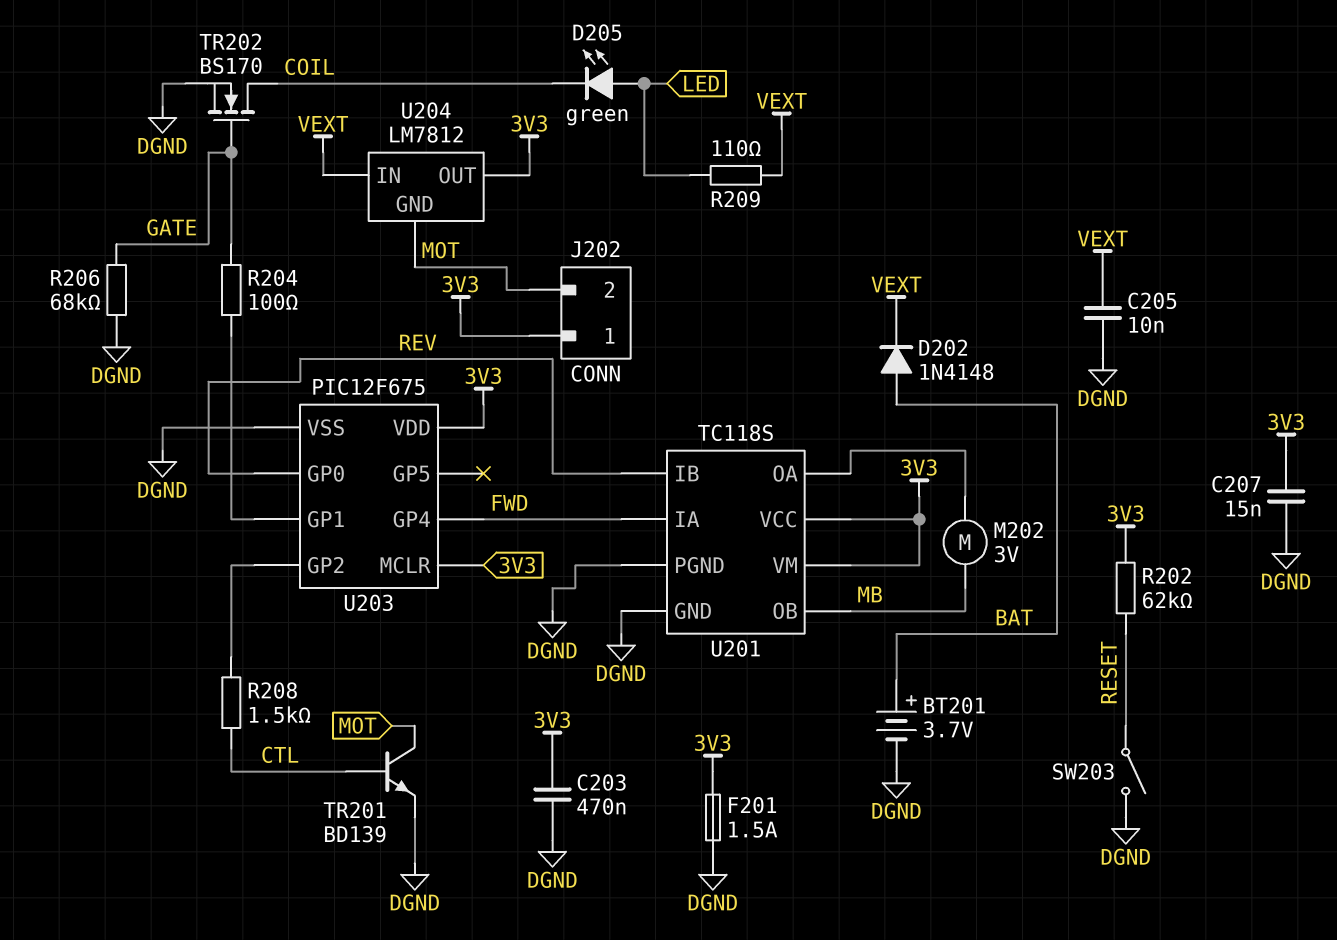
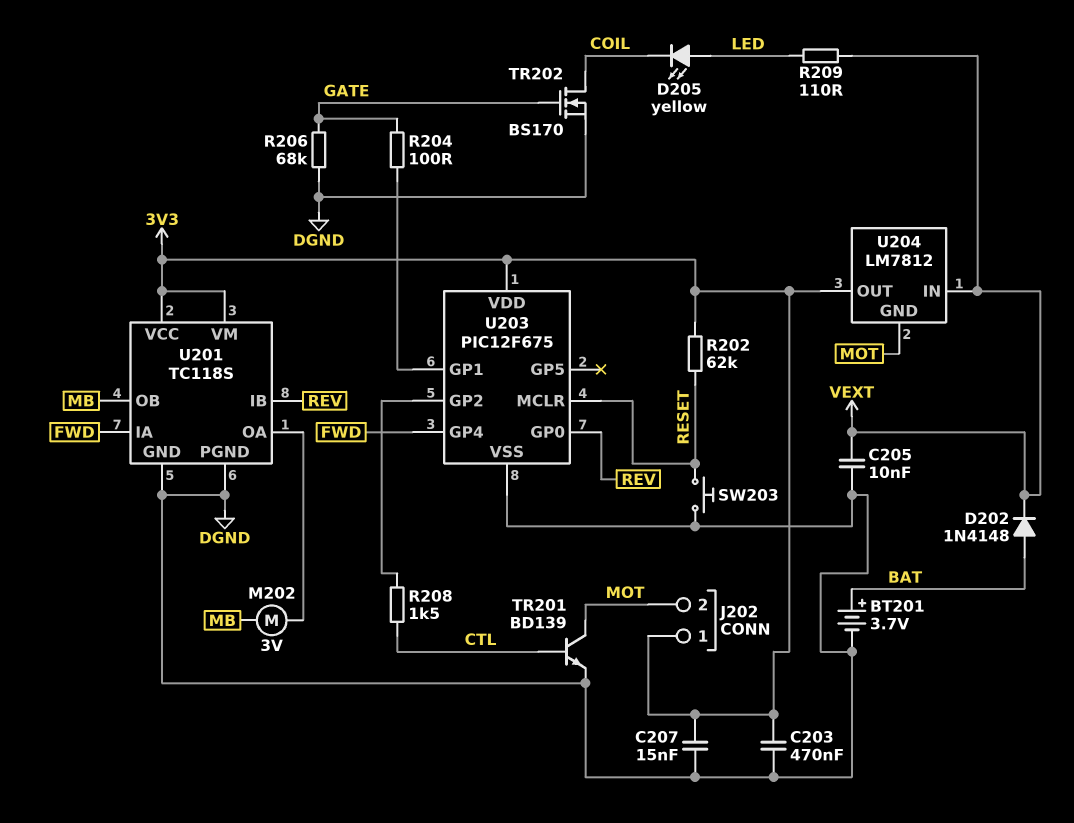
D205: LED green (A LED, K COIL) -> LED yellow (A LED, K COIL)
F201: 1.5A (3V3, DGND) -> none
SW203: switch (DGND, RESET) -> button (DGND, RESET)
U203 pin MCLR: 3V3 -> RESET

